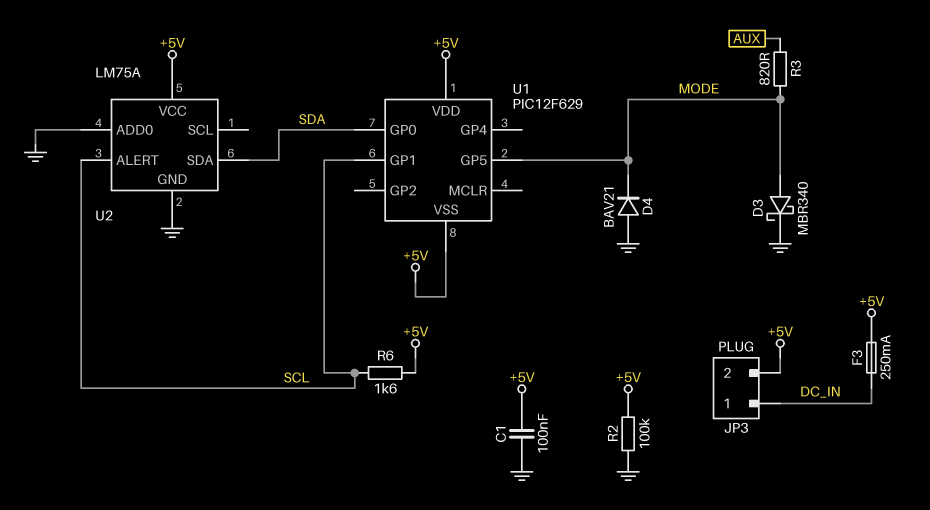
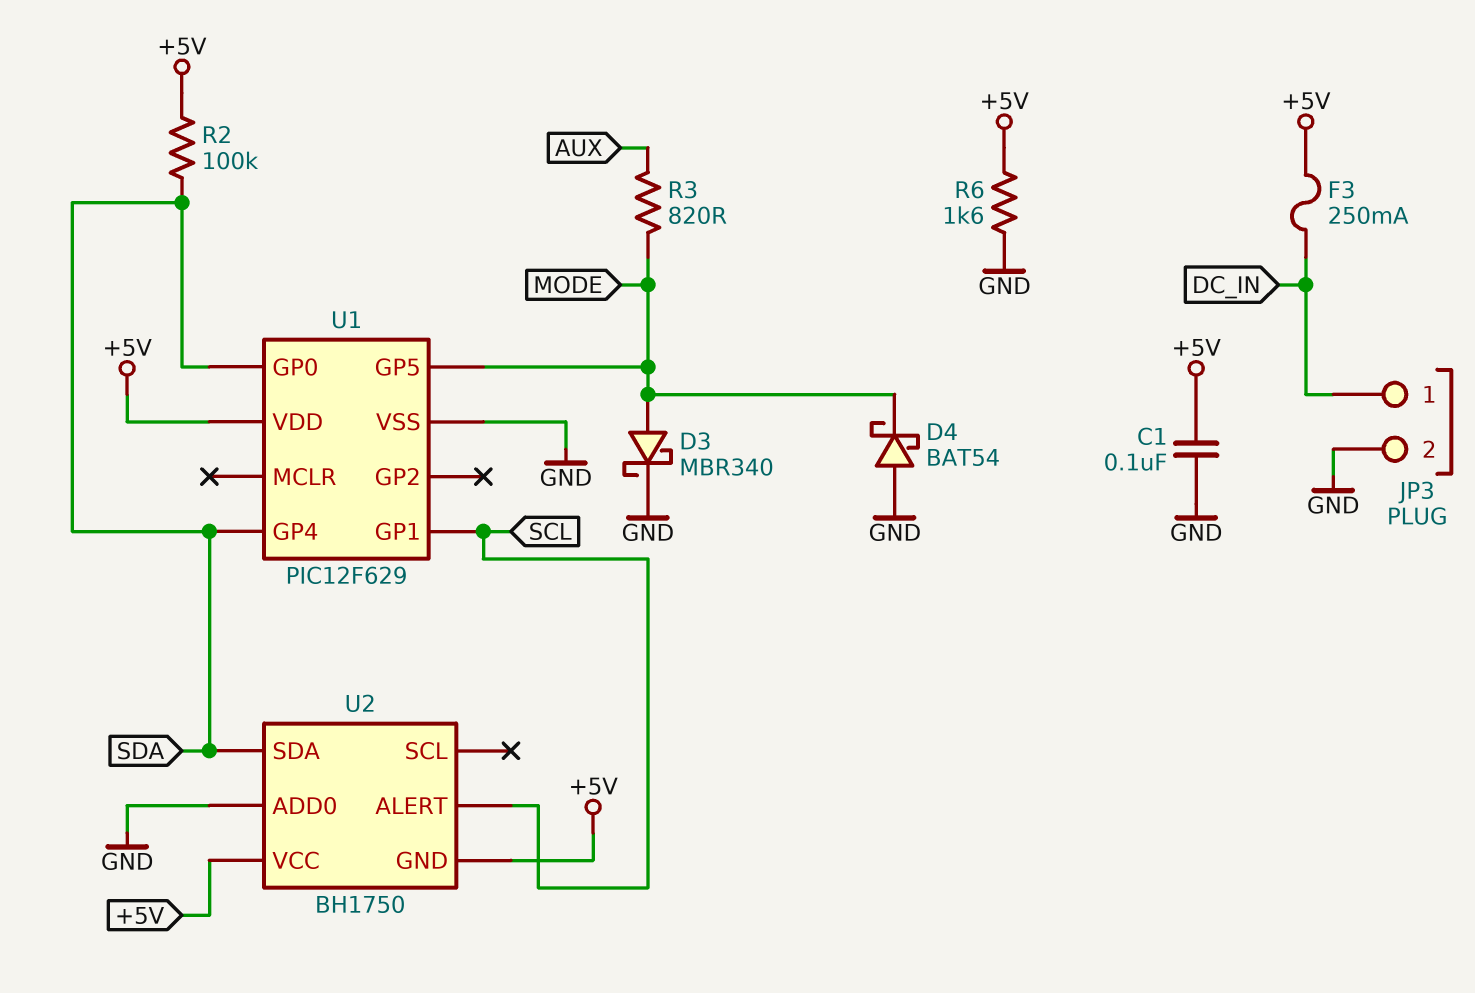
D4: diode BAV21 (A GND, K MODE) -> schottky BAT54 (A GND, K MODE)
JP3 pin 2: +5V -> GND
R2: 100k (+5V, GND) -> 100k (+5V, SDA)
R6: 1.6k (+5V, SCL) -> 1.6k (+5V, GND)
U1 pin GP4: none -> SDA
U1 pin VSS: +5V -> GND
U2: LM75A -> BH1750
U2 pin GND: GND -> +5V

